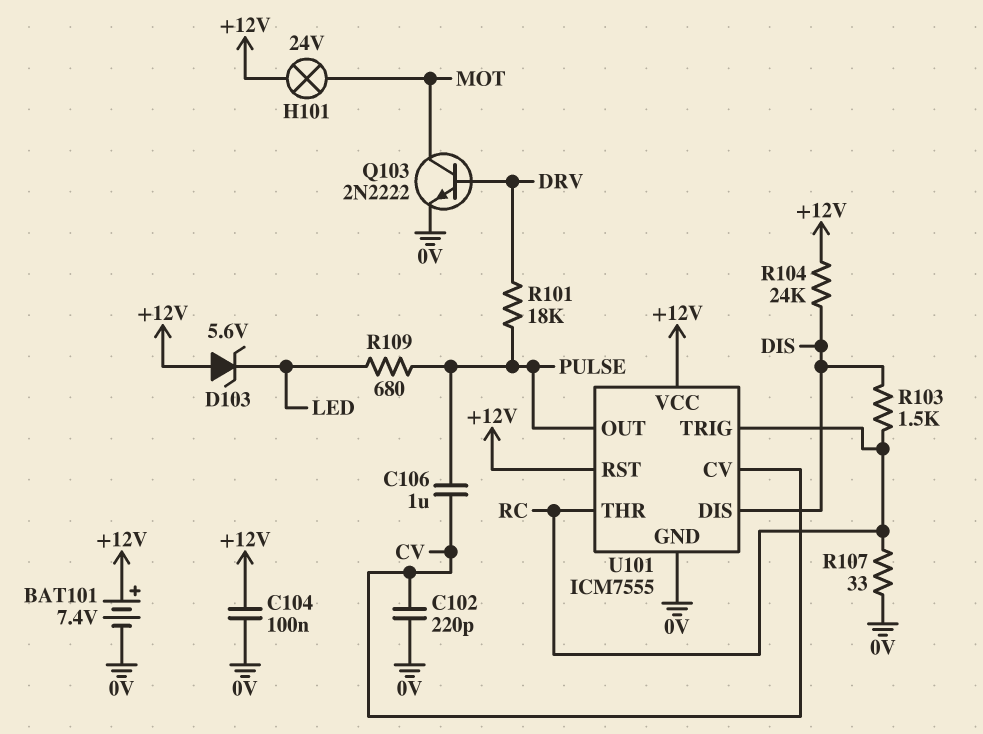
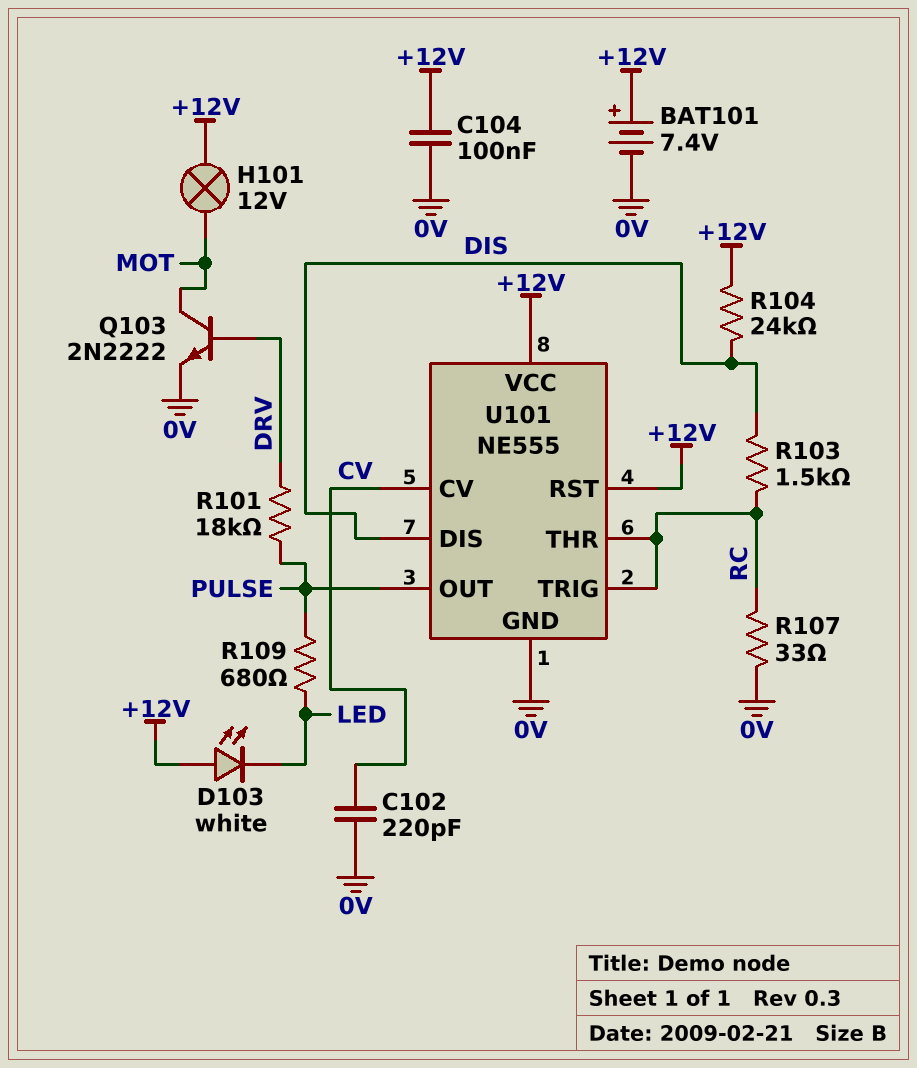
C106: 1uF (CV, PULSE) -> none
D103: zener 5.6V (A +12V, K LED) -> LED white (A +12V, K LED)
H101: lamp 24V (+12V, MOT) -> lamp 12V (+12V, MOT)
U101: ICM7555 -> NE555

